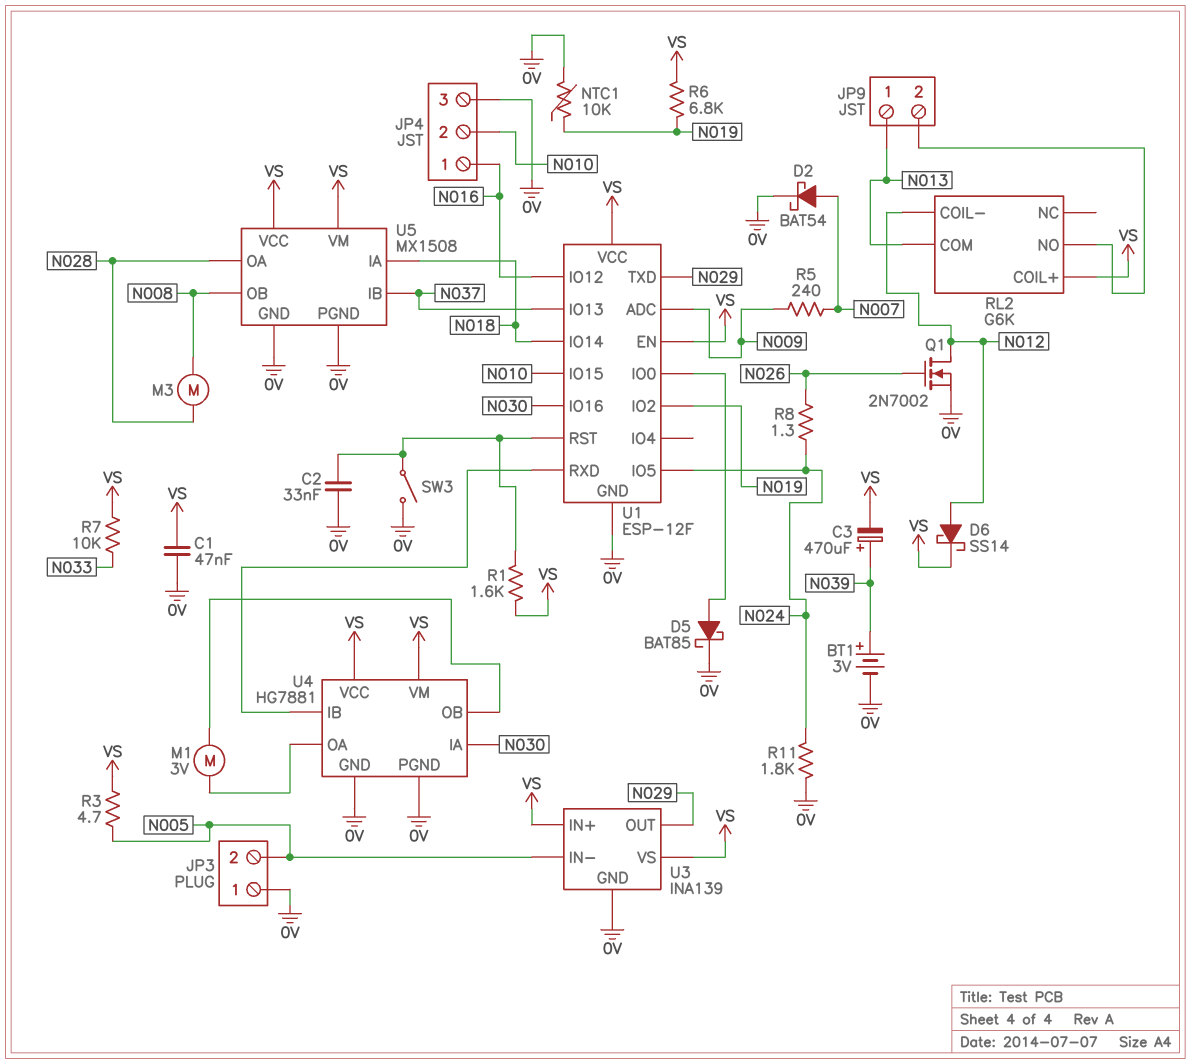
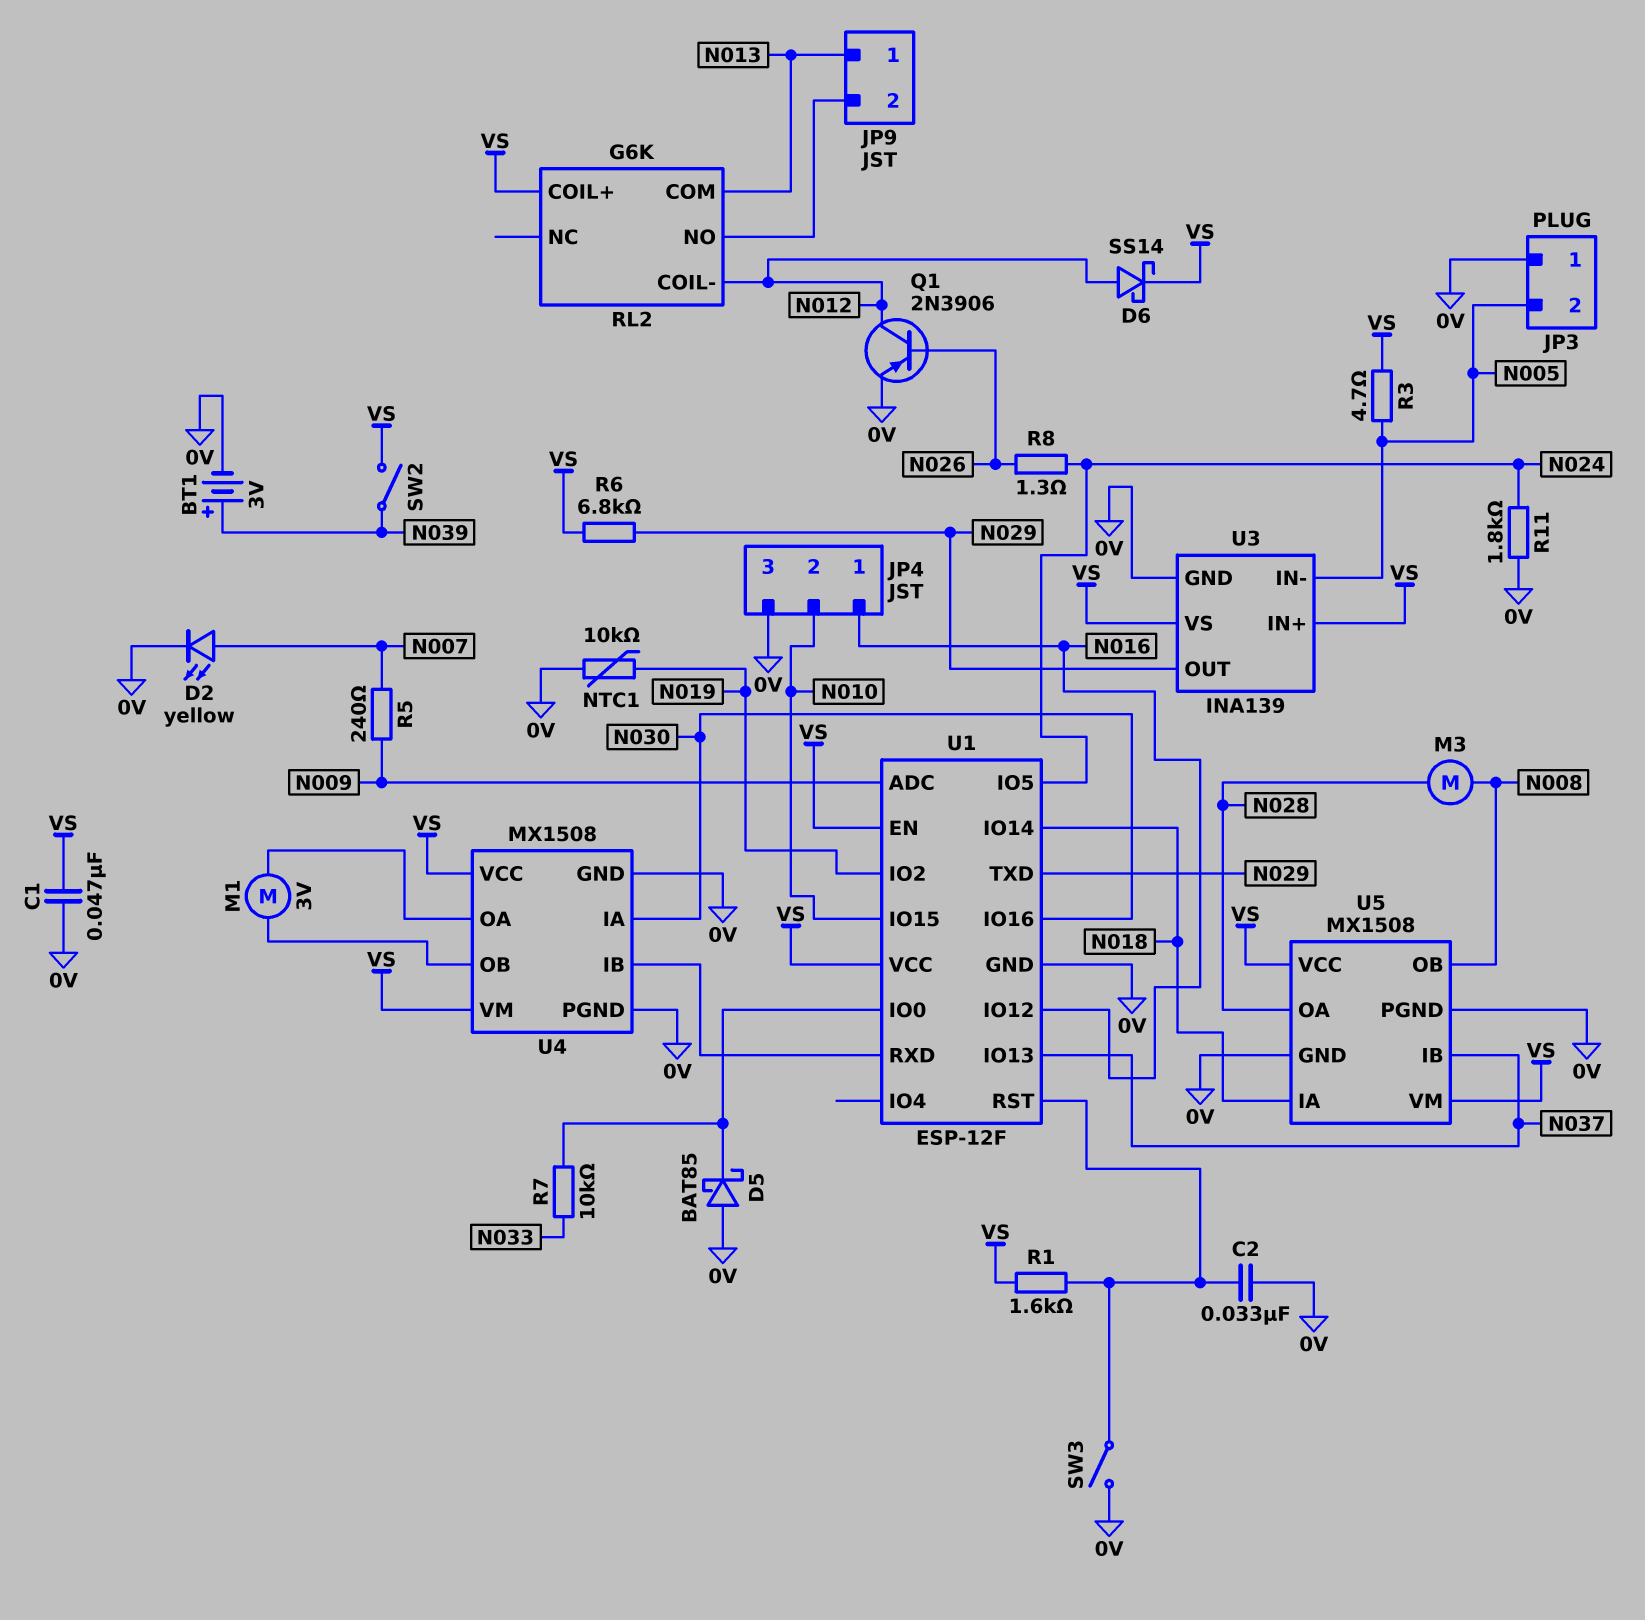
C3: 470uF (plus N039, minus VS) -> none
D2: schottky BAT54 (A N007, K 0V) -> LED yellow (A N007, K 0V)
D5: schottky BAT85 (A U1/IO0, K 0V) -> schottky BAT85 (A 0V, K U1/IO0)
Q1: NMOS 2N7002 (G N026, D N012, S 0V) -> PNP 2N3906 (B N026, C N012, E 0V)
R6: 6.8k (N019, VS) -> 6.8k (N029, VS)
R7: 10k (N033, VS) -> 10k (N033, U1/IO0)
SW2: none -> switch (N039, VS)
U4: HG7881 -> MX1508

